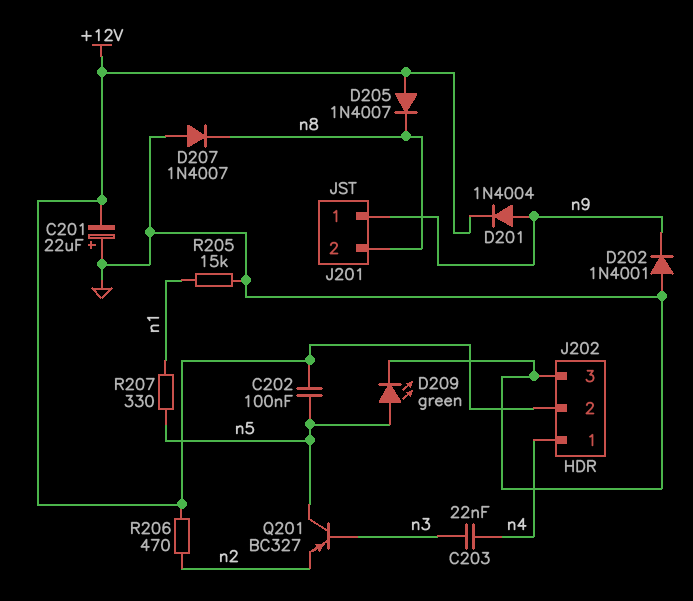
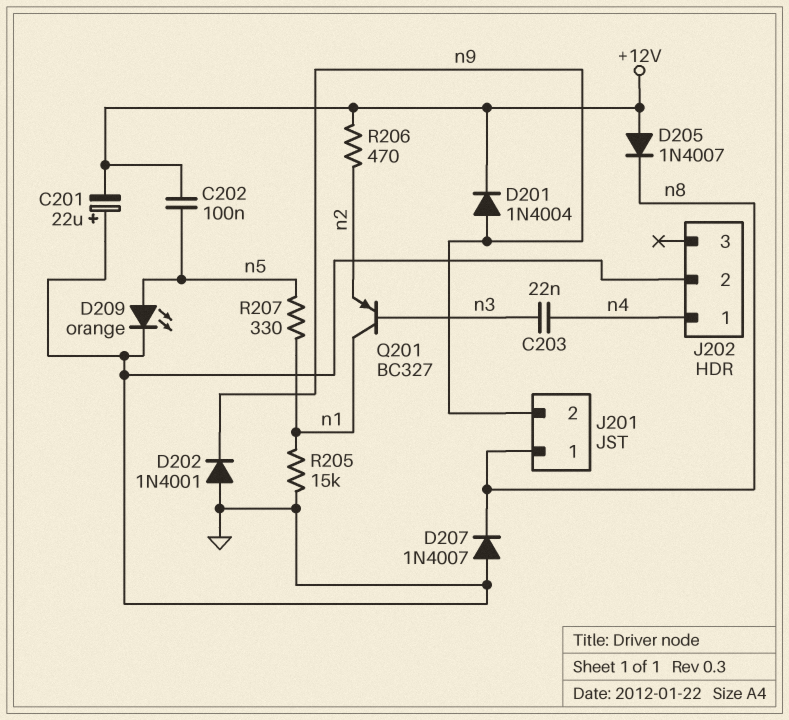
D209: LED green (A n5, K GND) -> LED orange (A n5, K GND)
J201 pin 1: n9 -> n8
J201 pin 2: n8 -> n9
J202 pin 2: +12V -> GND
J202 pin 3: GND -> none
Q201: PNP BC327 (B n3, C n5, E n2) -> PNP BC327 (B n3, C n1, E n2)

